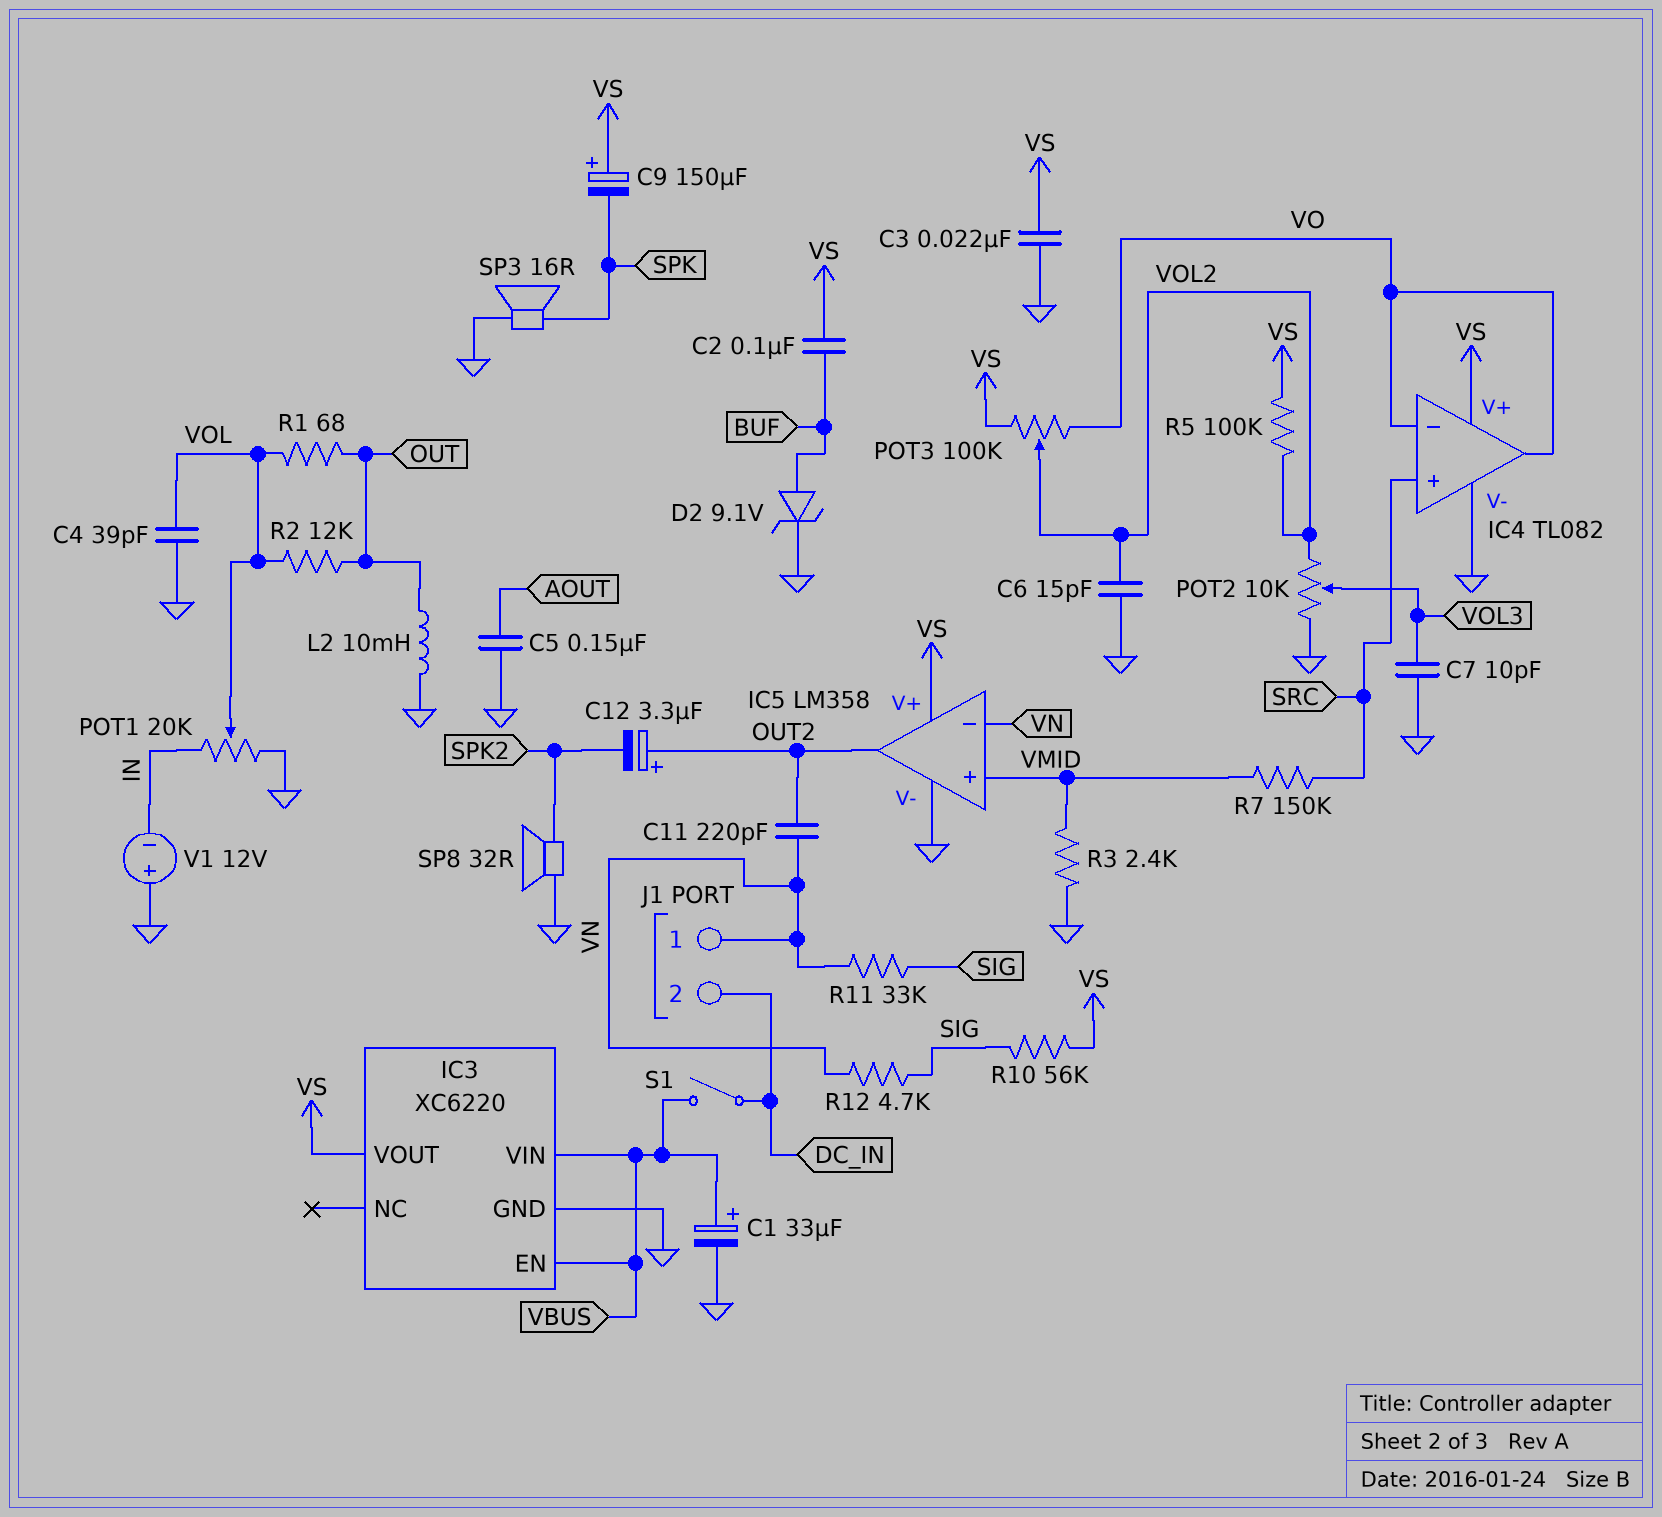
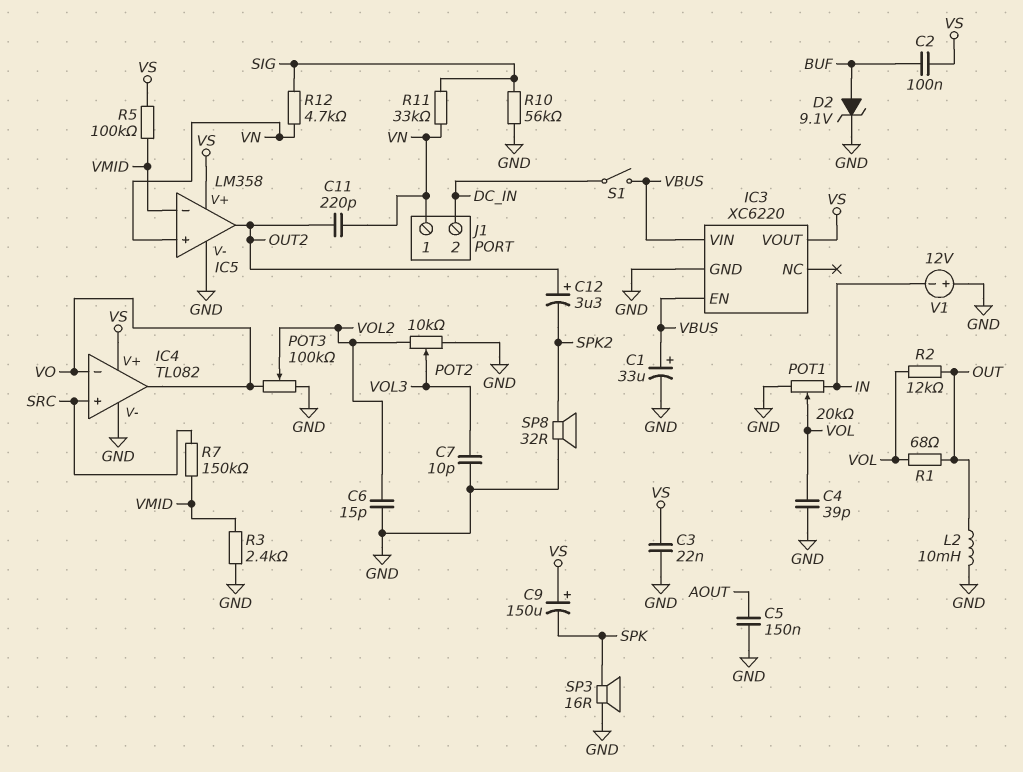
IC5 pin in+: VMID -> VN
IC5 pin in-: VN -> VMID
POT3: 100k (VO, VS, wiper VOL2) -> 100k (GND, VO, wiper VOL2)
R5: 100k (VOL2, VS) -> 100k (VMID, VS)
R10: 56k (SIG, VS) -> 56k (GND, SIG)

